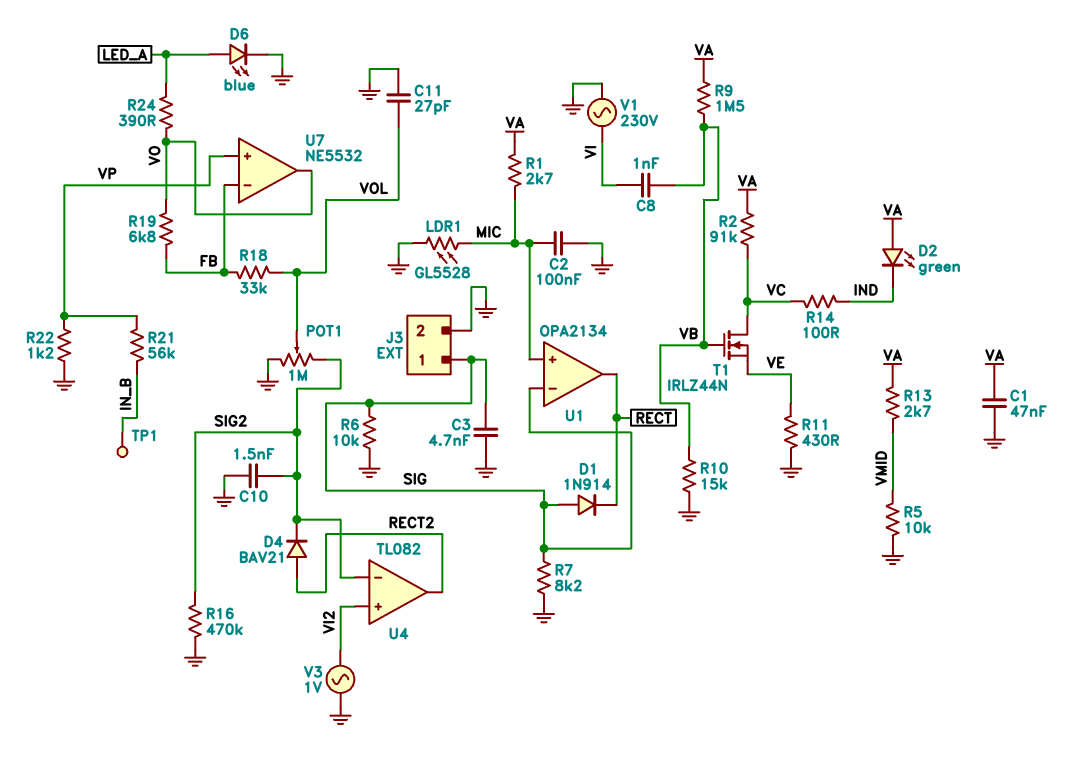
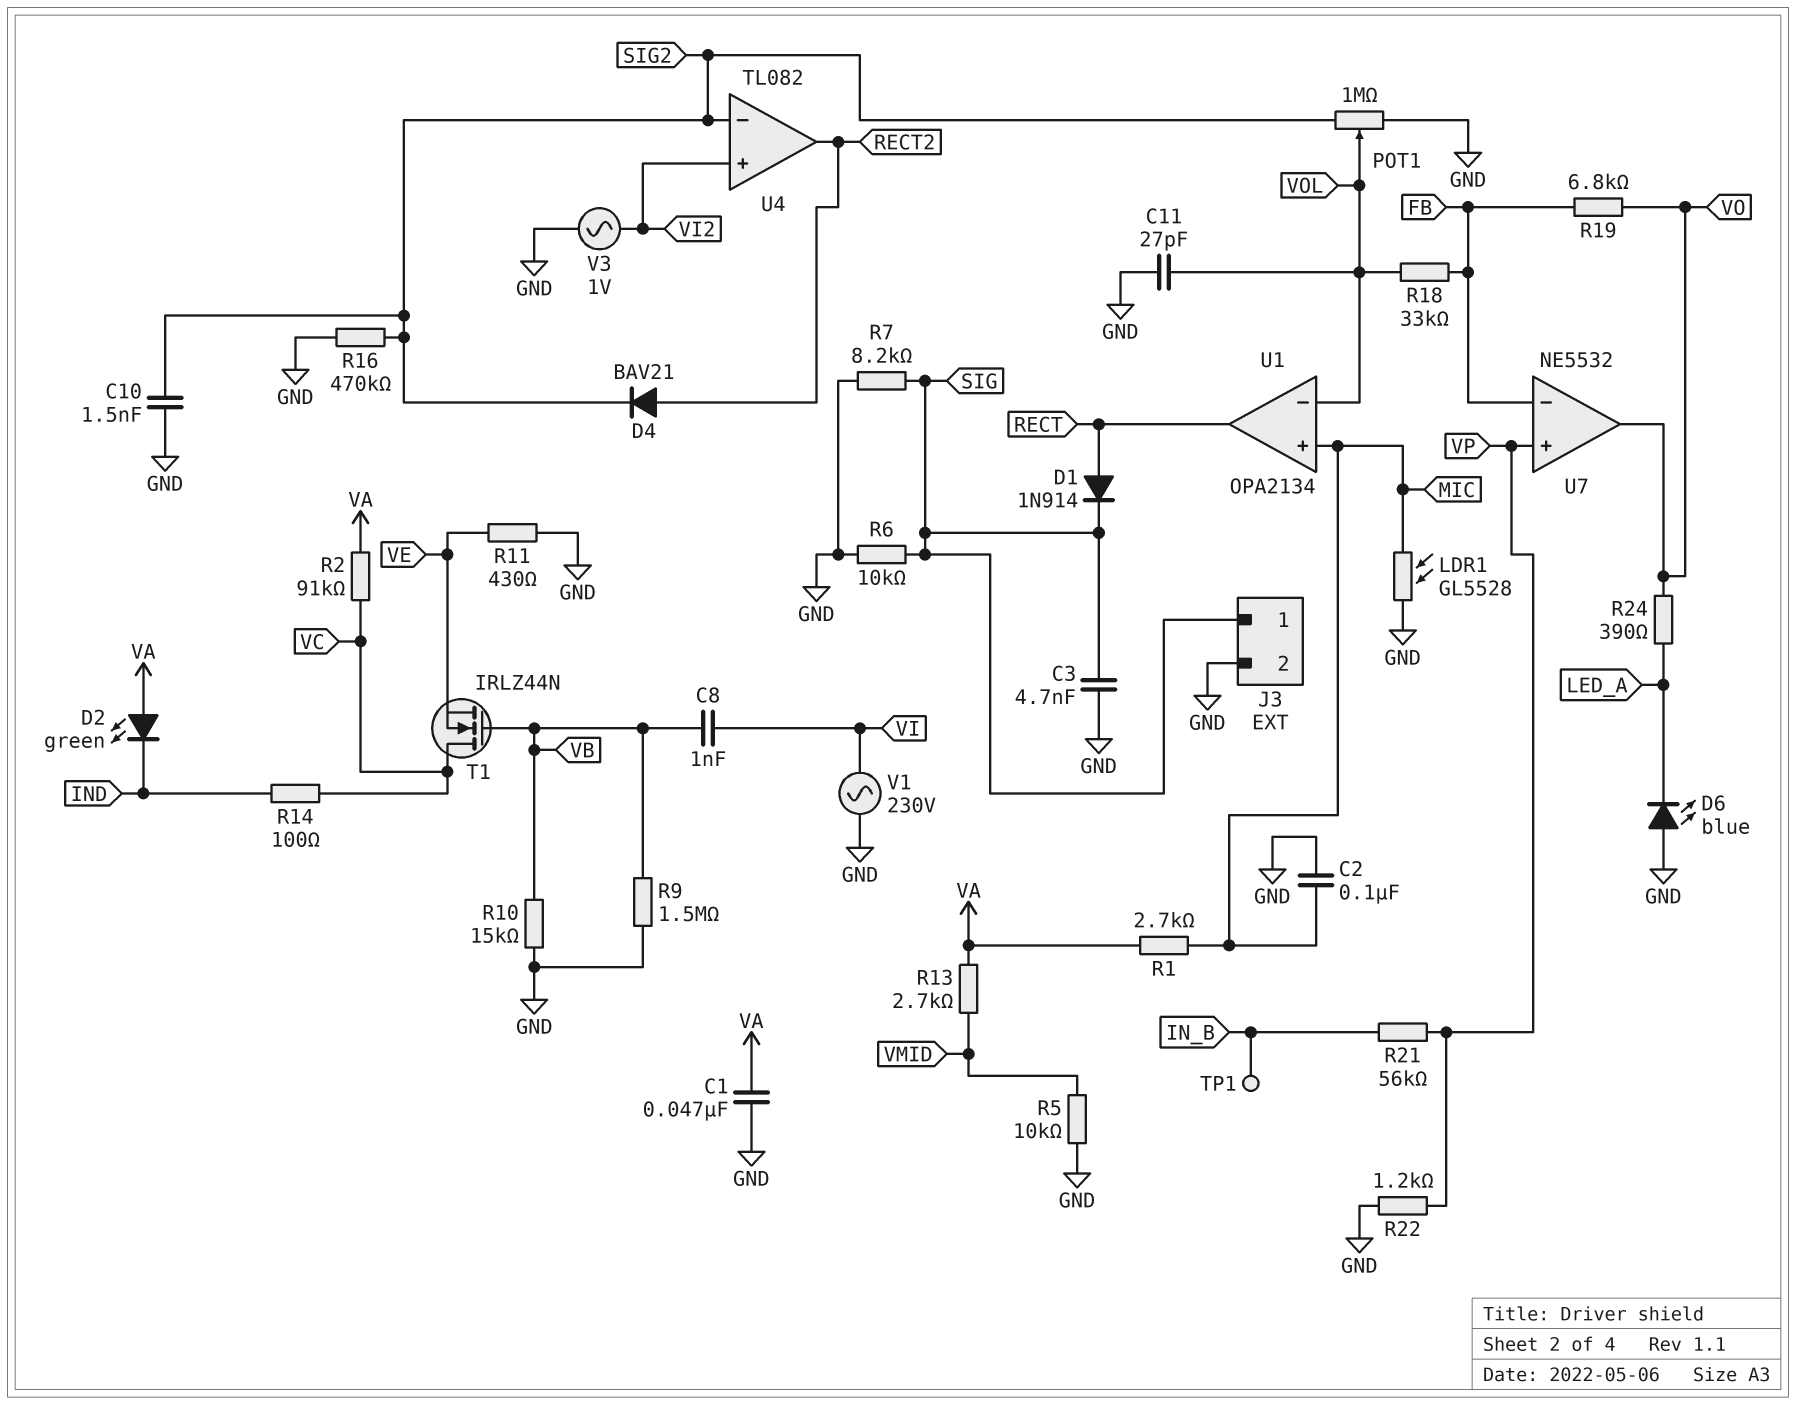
D1: diode 1N914 (A SIG, K RECT) -> diode 1N914 (A RECT, K SIG)
D6: LED blue (A LED_A, K GND) -> LED blue (A GND, K LED_A)
R9: 1.5M (VA, VB) -> 1.5M (GND, VB)
U1 pin in-: SIG -> VOL

